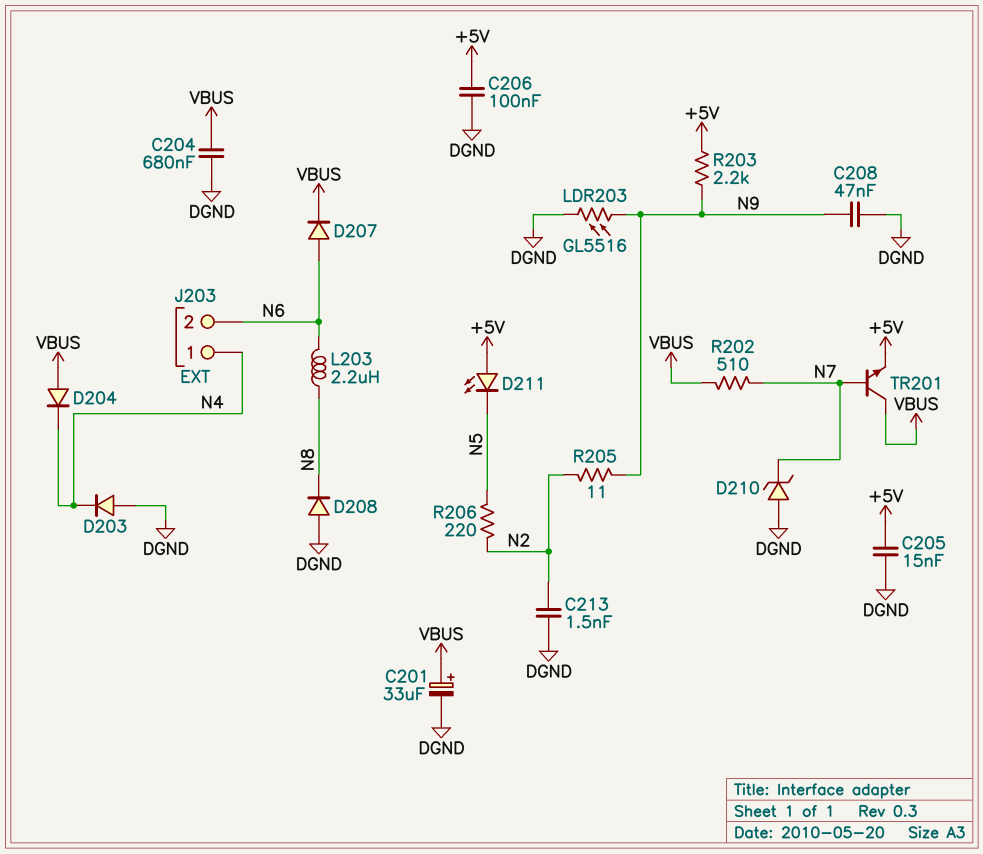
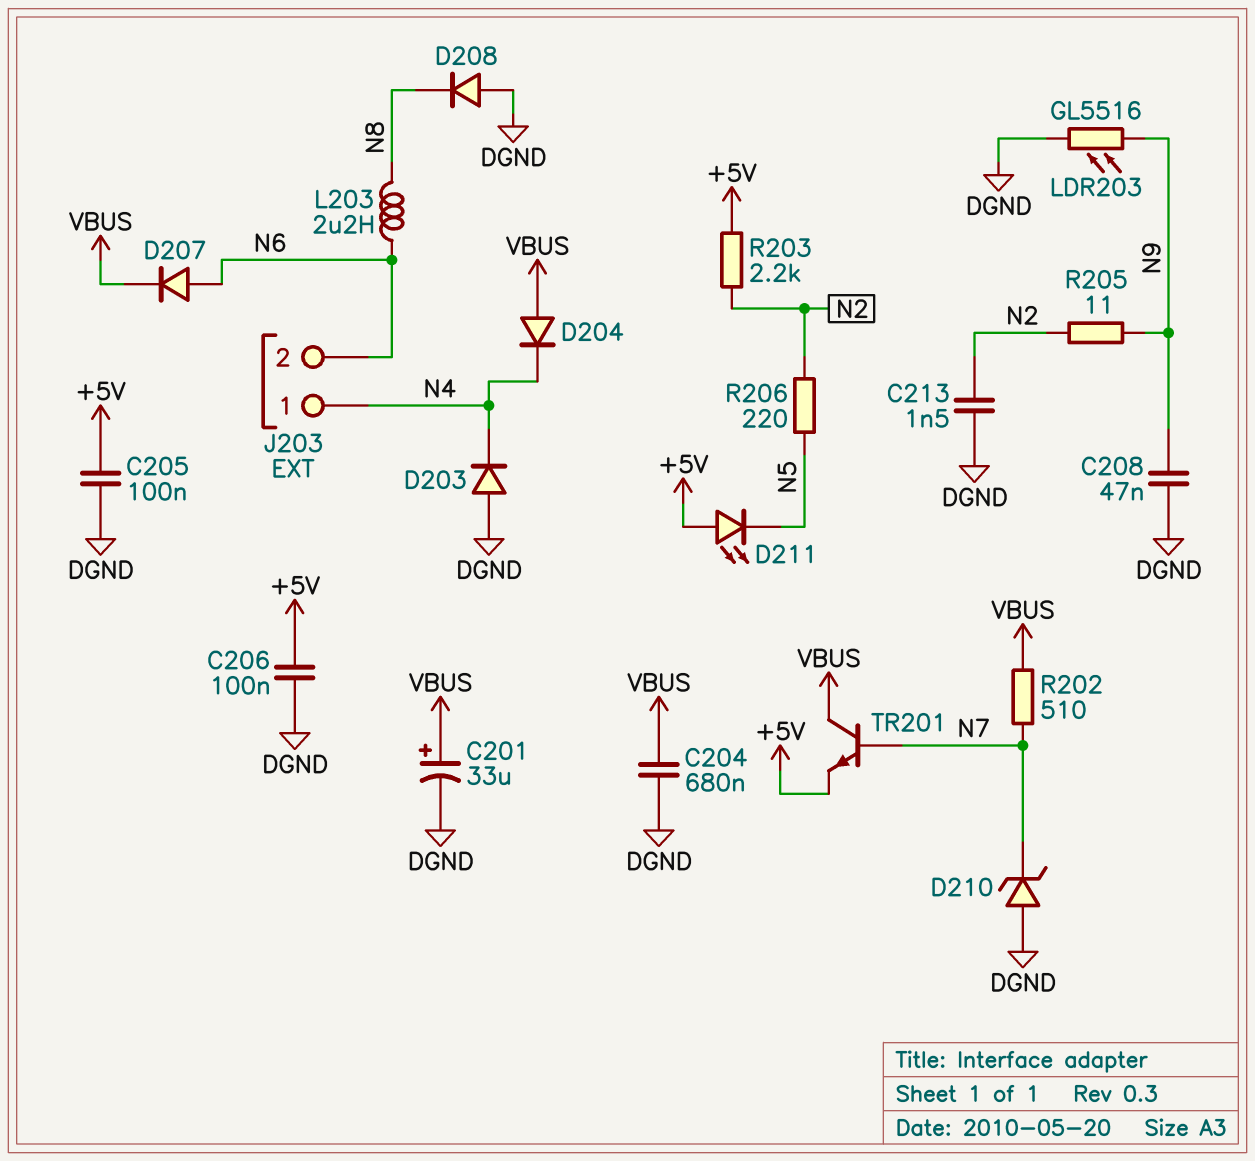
C205: 15nF (+5V, DGND) -> 100nF (+5V, DGND)
R203: 2.2k (+5V, N9) -> 2.2k (+5V, N2)

